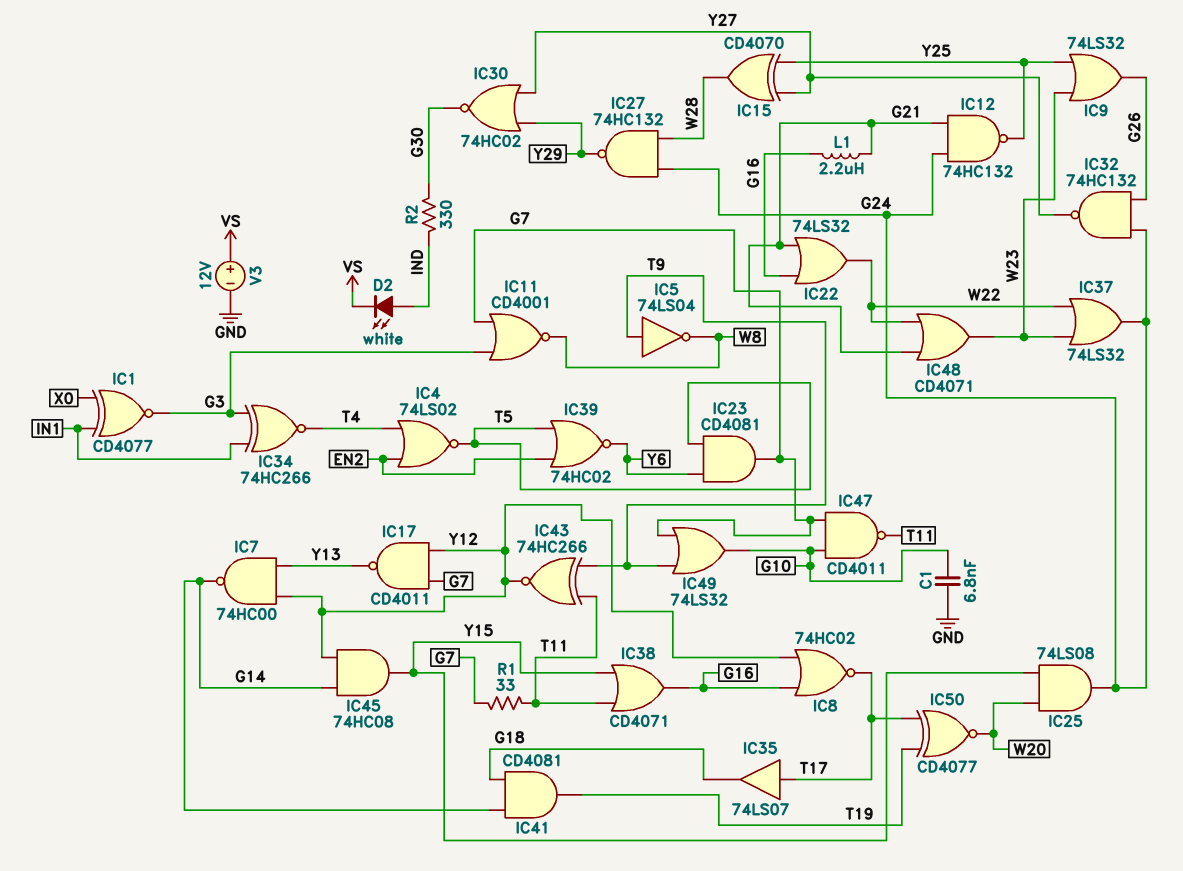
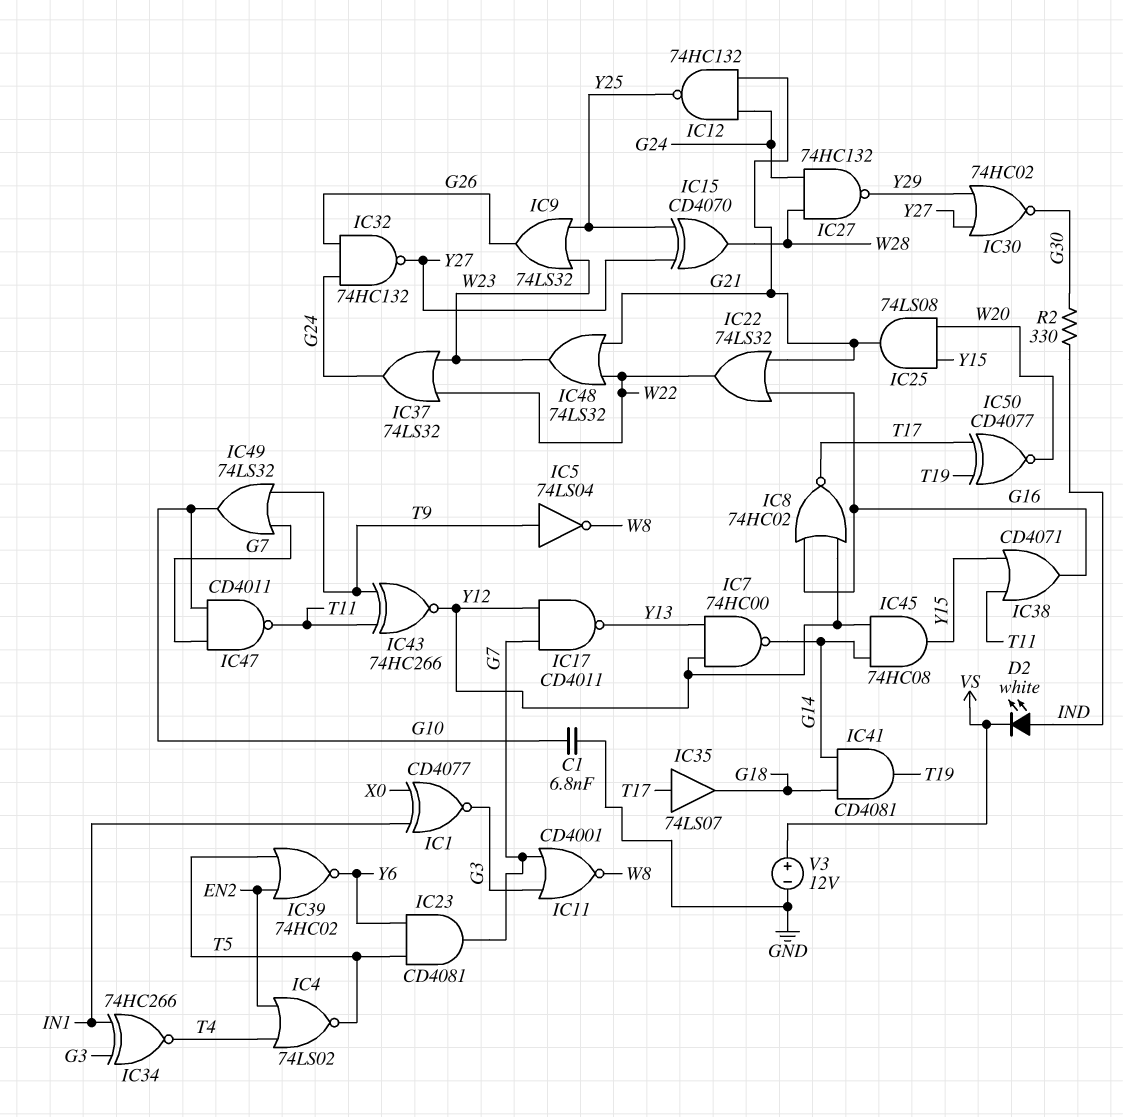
IC25: AND 74LS08 (in W20, in Y15, out G24) -> AND 74LS08 (in W20, in Y15, out G21)
IC48: OR CD4071 (in G21, in W22, out W23) -> OR 74LS32 (in G21, in W22, out W23)
L1: 2.2uH (G16, G21) -> none
R1: 33 (G7, T11) -> none

